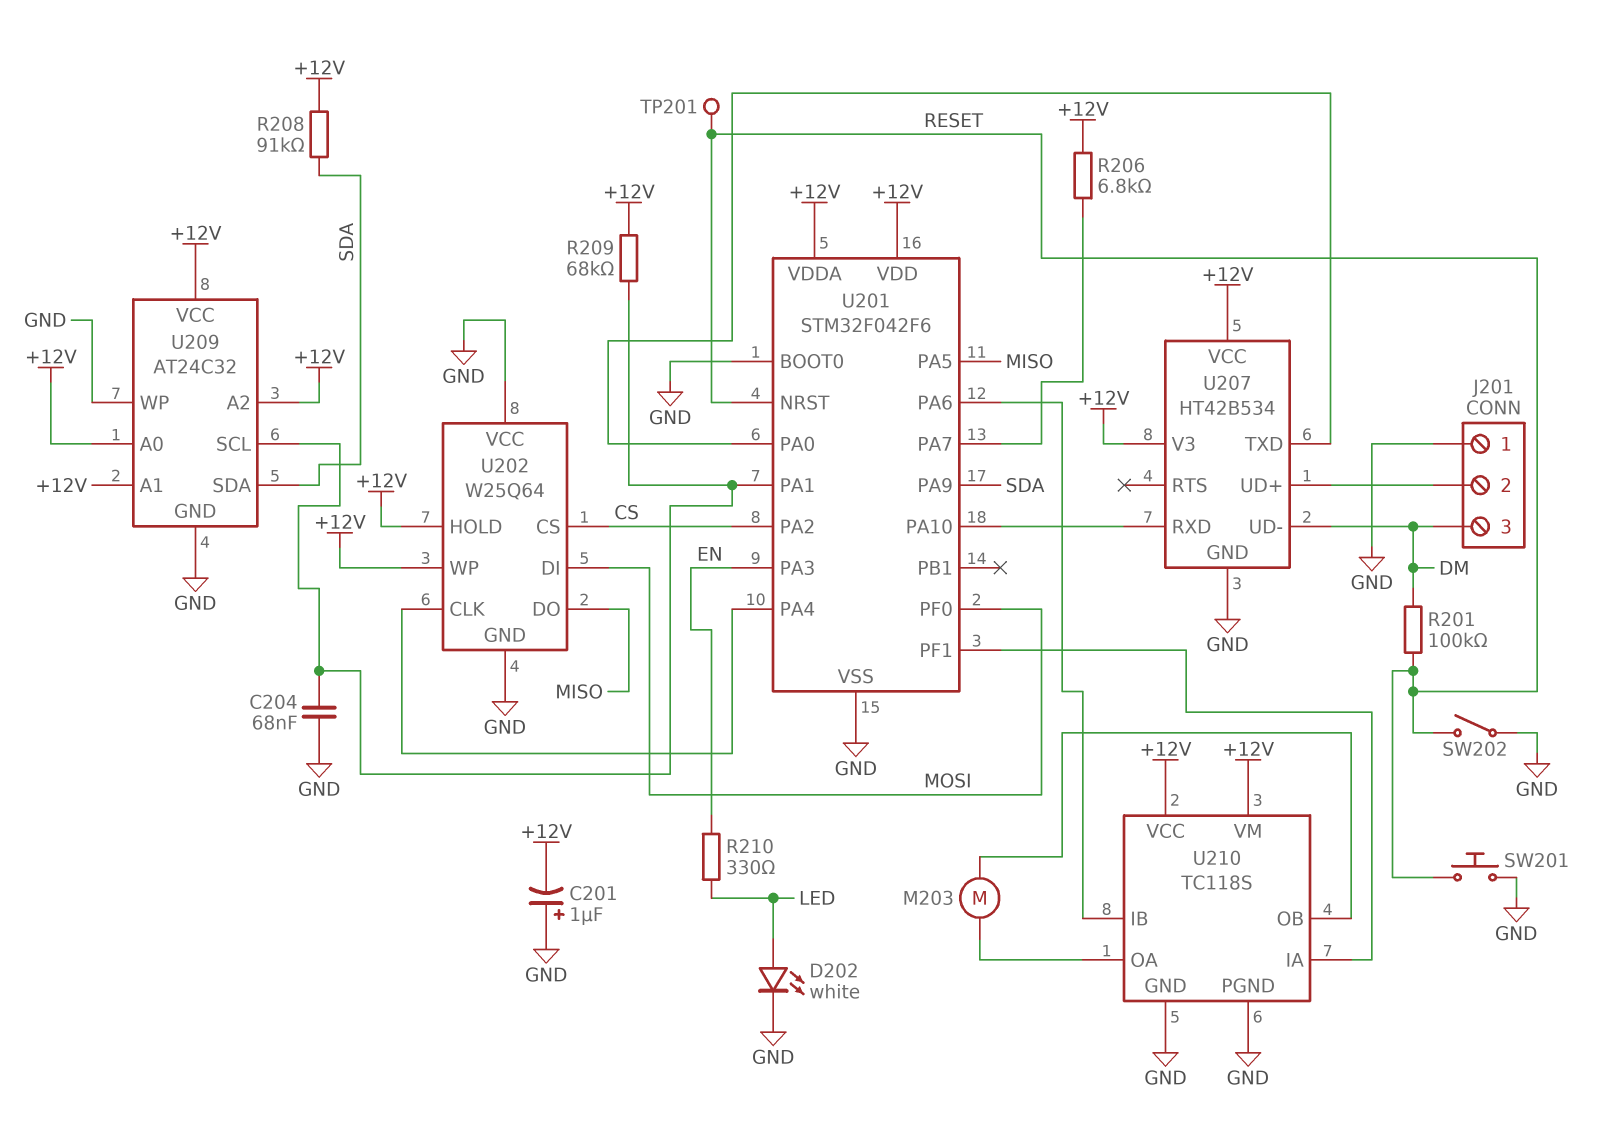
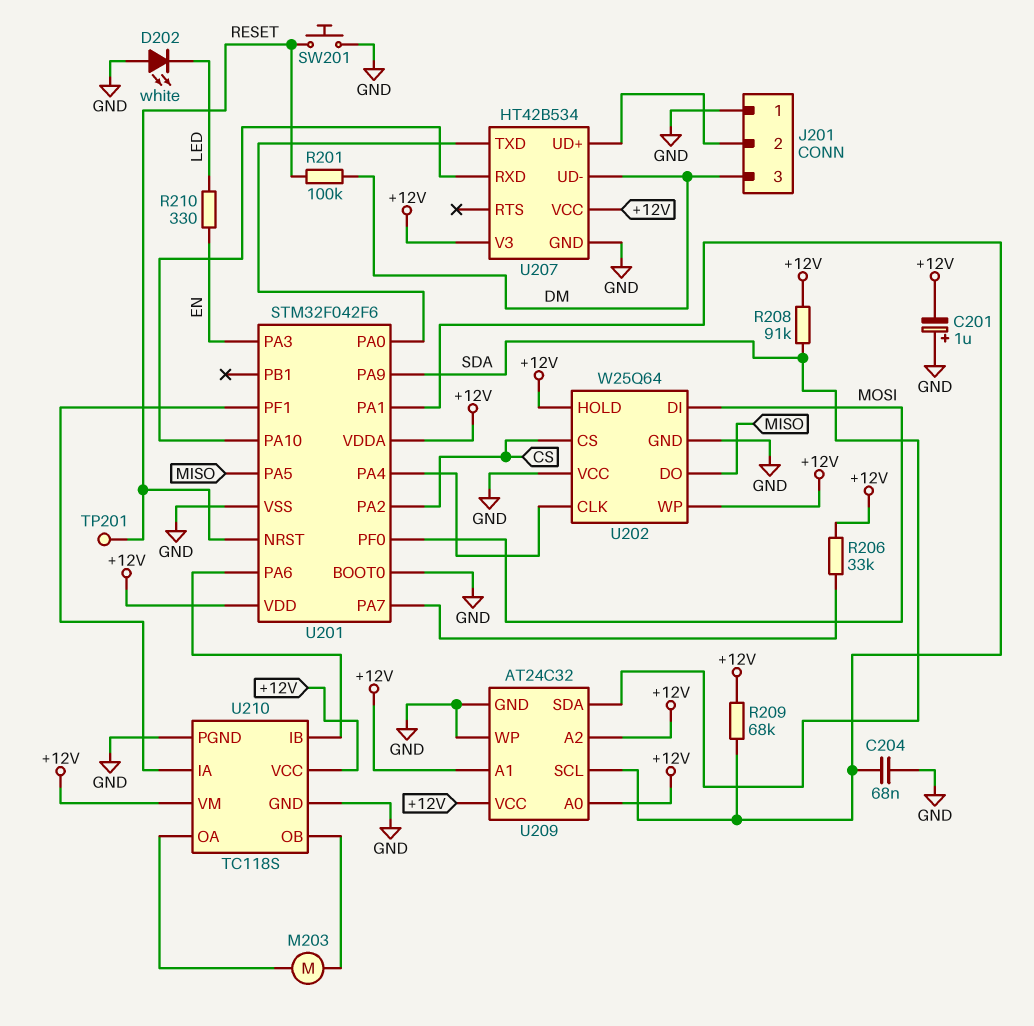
D202: LED white (A LED, K GND) -> LED white (A GND, K LED)
R206: 6.8k (+12V, U201/PA7) -> 33k (+12V, U201/PA7)
SW202: switch (GND, RESET) -> none

